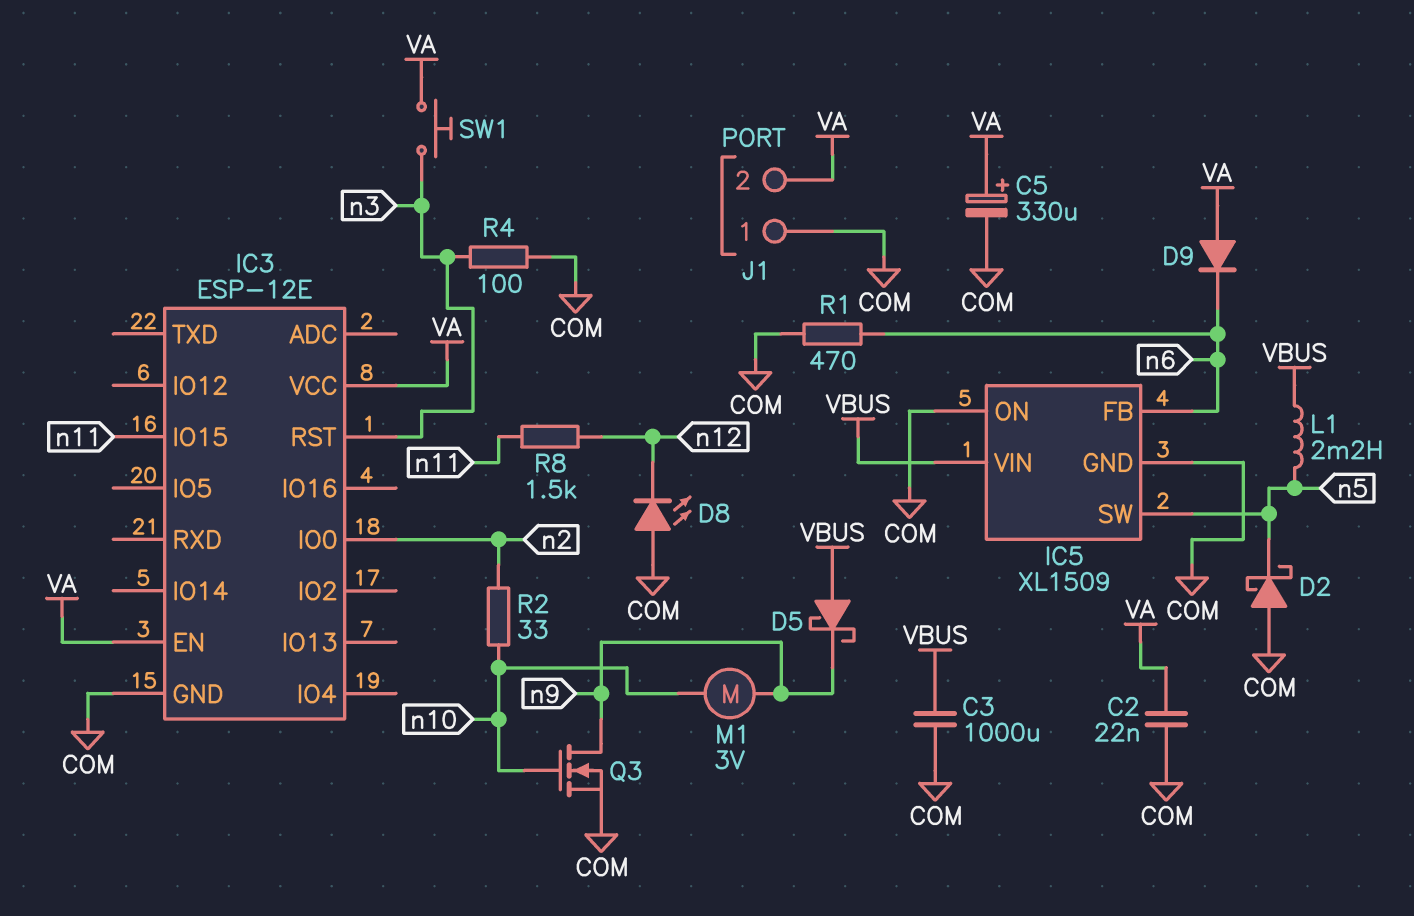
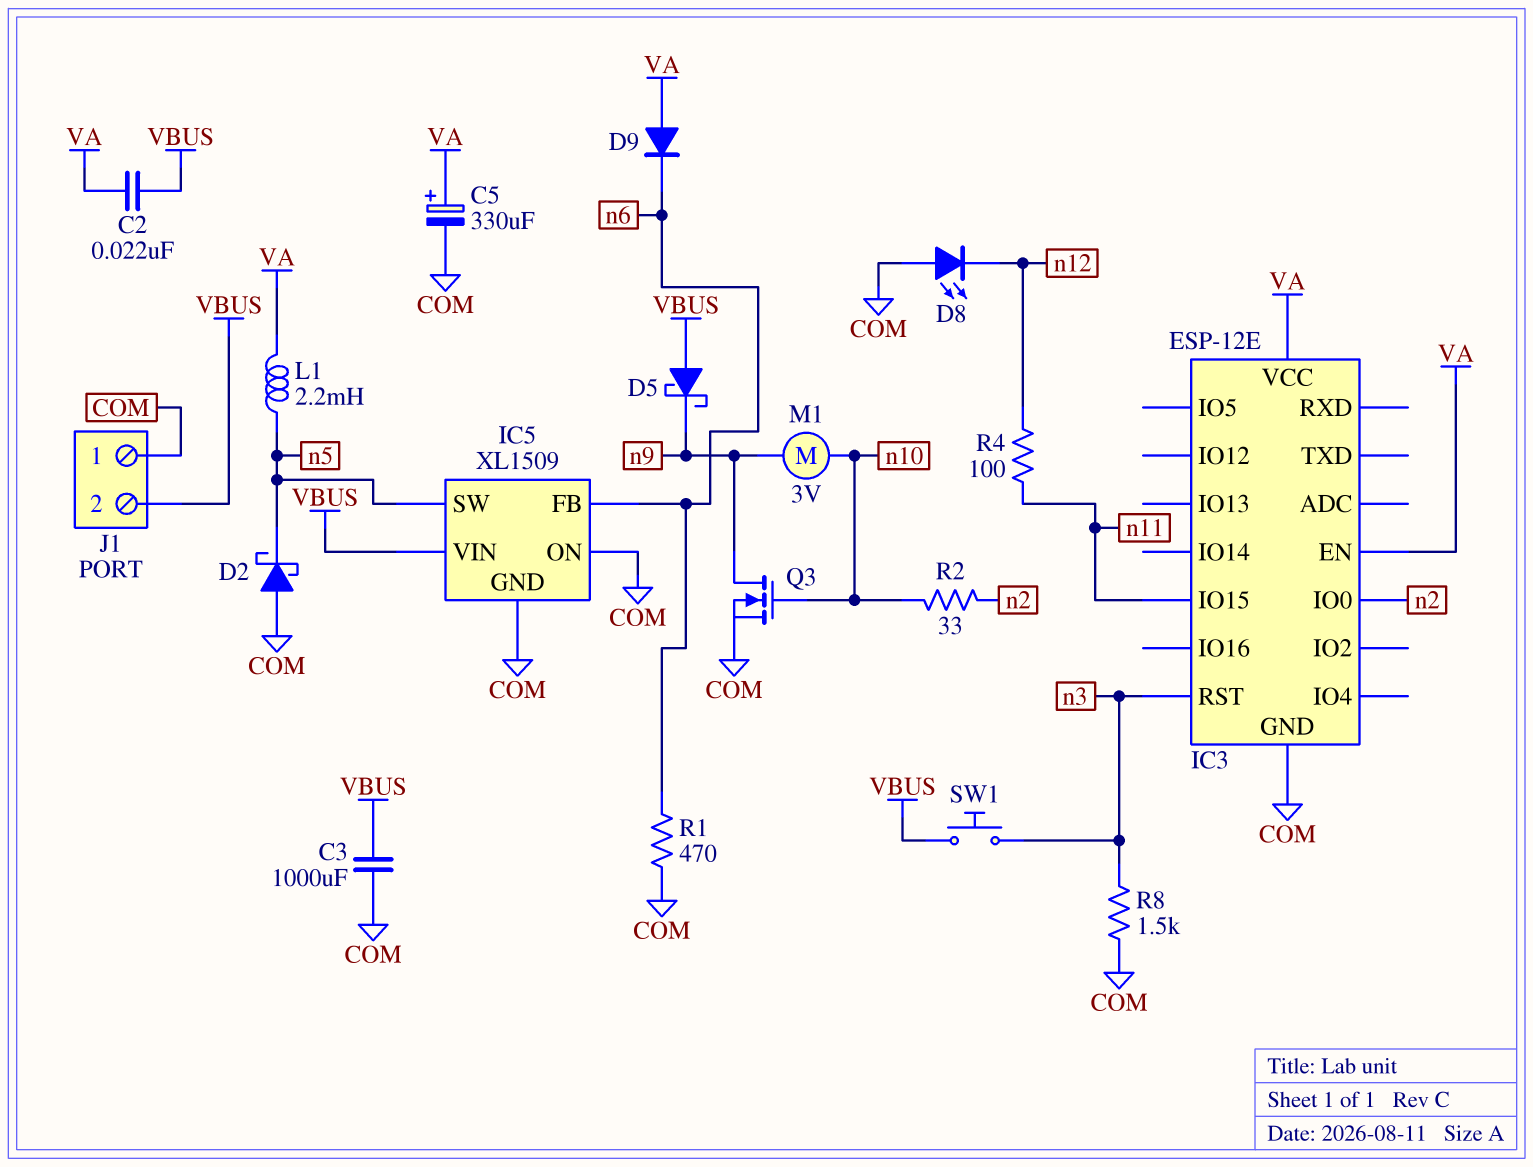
C2: 22nF (COM, VA) -> 22nF (VA, VBUS)
J1 pin 2: VA -> VBUS
L1: 2.2mH (VBUS, n5) -> 2.2mH (VA, n5)
R4: 100 (COM, n3) -> 100 (n11, n12)
R8: 1.5k (n11, n12) -> 1.5k (COM, n3)
SW1: button (VA, n3) -> button (VBUS, n3)

